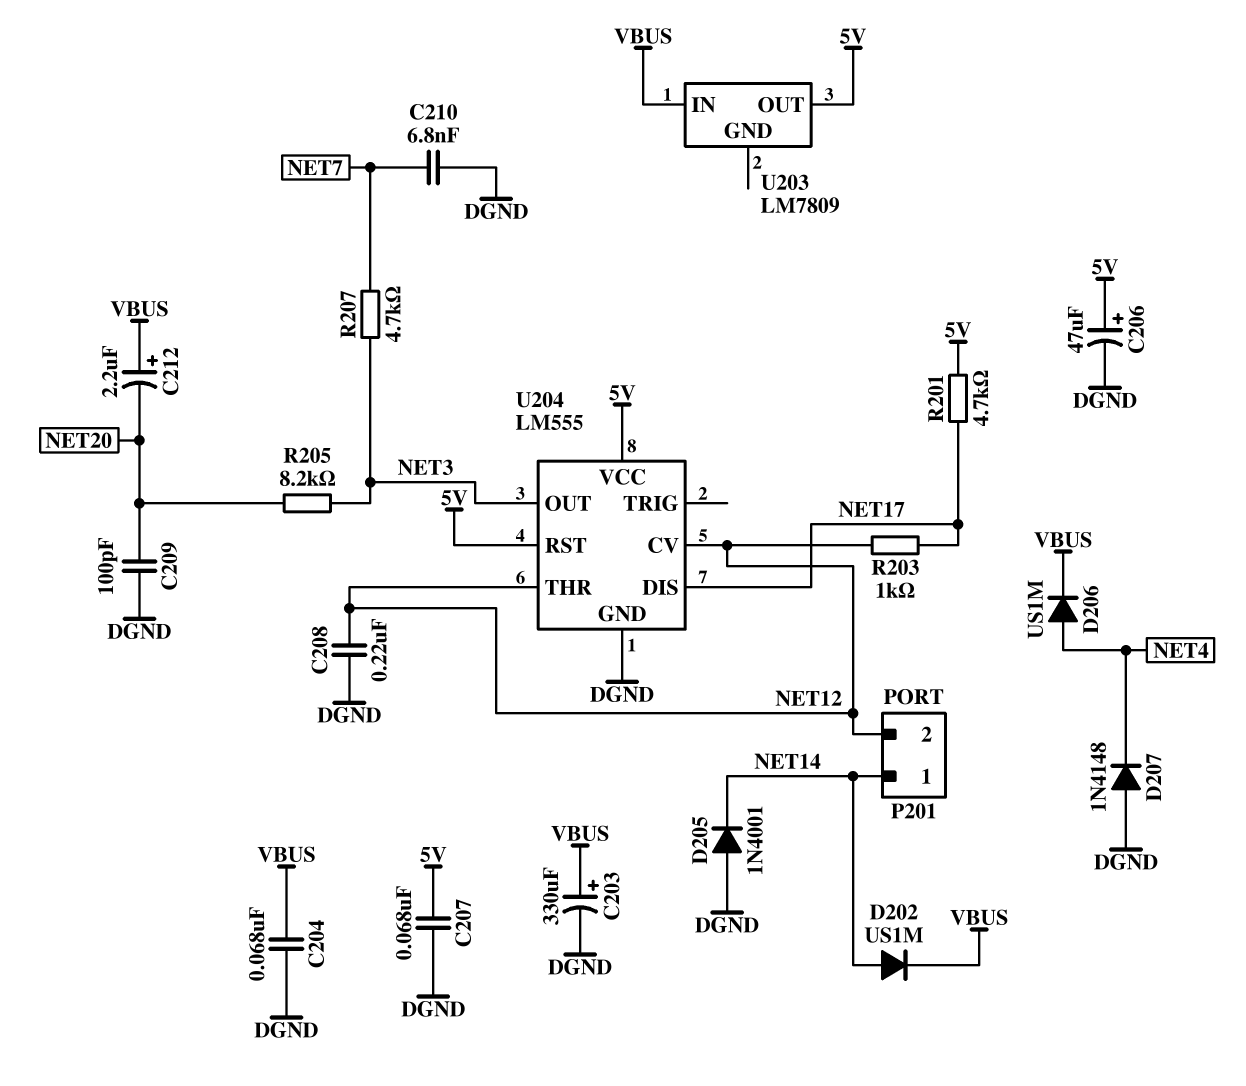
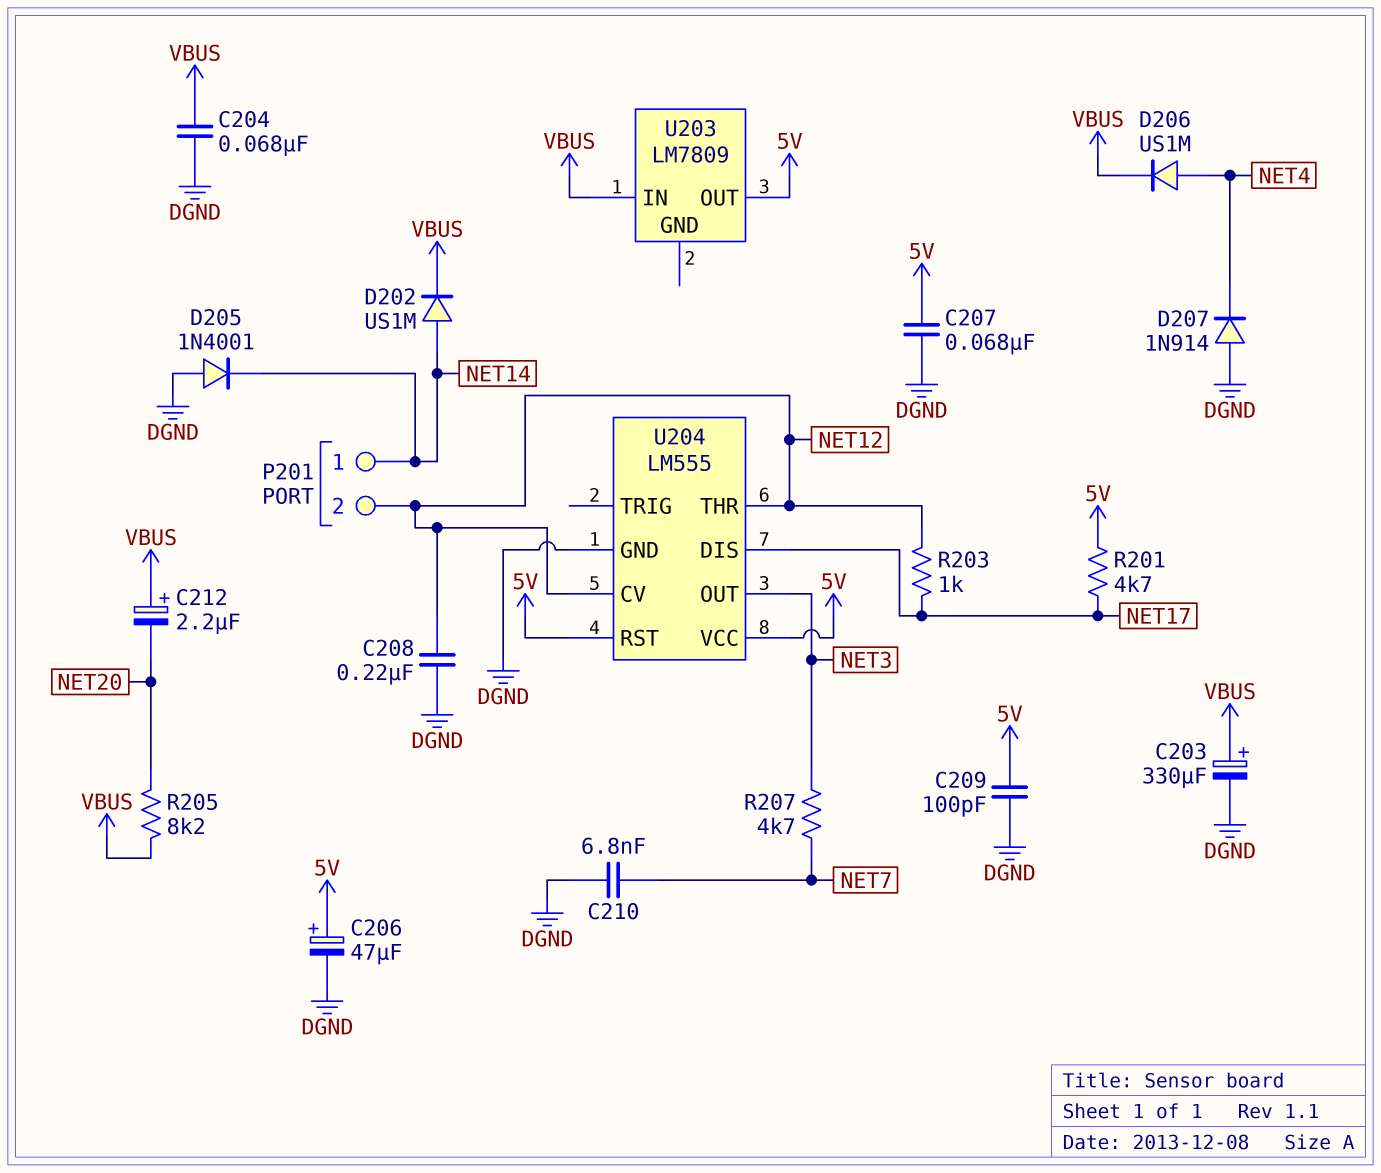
C209: 100pF (DGND, NET20) -> 100pF (5V, DGND)
D207: diode 1N4148 (A DGND, K NET4) -> diode 1N914 (A DGND, K NET4)
R205: 8.2k (NET3, NET20) -> 8.2k (NET20, VBUS)

